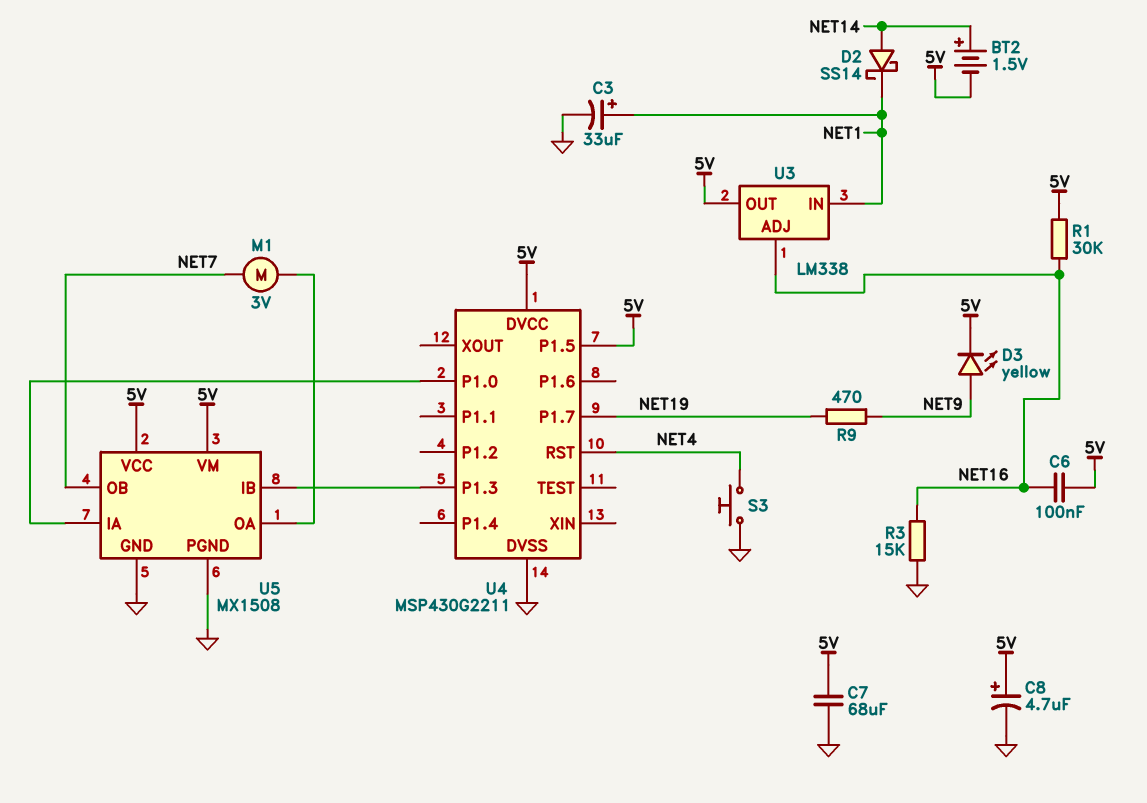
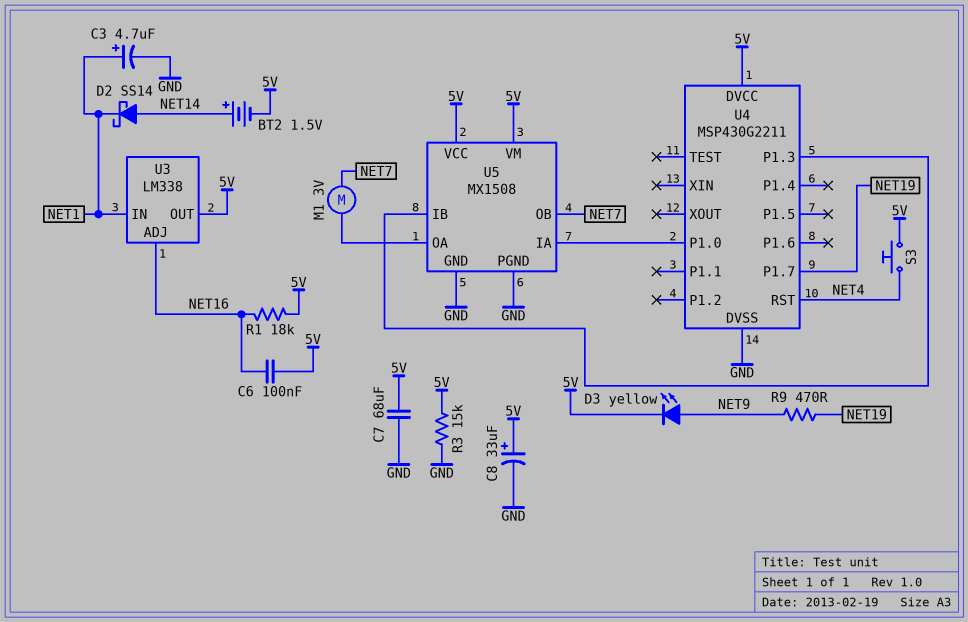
C3: 33uF (plus NET1, minus GND) -> 4.7uF (plus NET1, minus GND)
C8: 4.7uF (plus 5V, minus GND) -> 33uF (plus 5V, minus GND)
R1: 30k (5V, NET16) -> 18k (5V, NET16)
R3: 15k (GND, NET16) -> 15k (5V, GND)
S3: button (GND, NET4) -> button (5V, NET4)
U4 pin P1.5: 5V -> none

